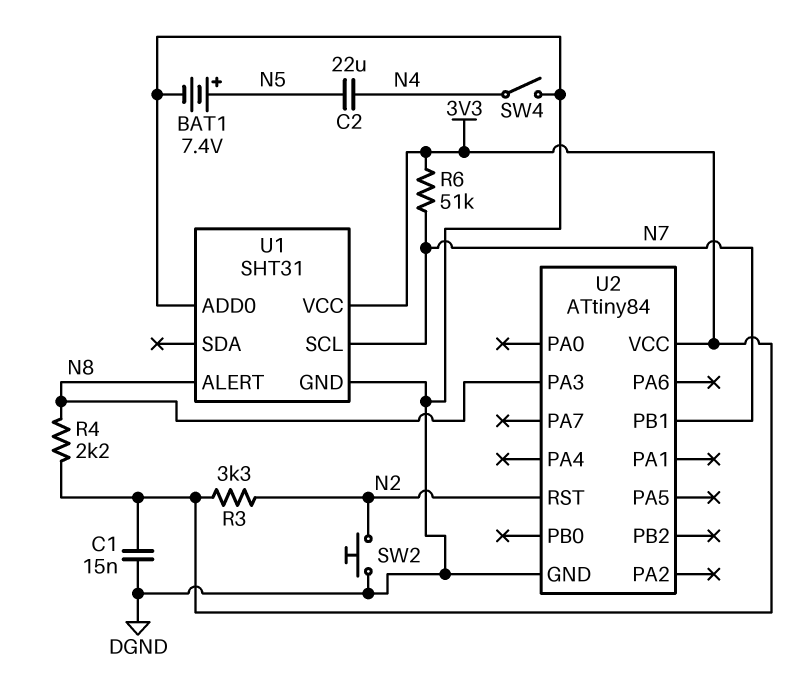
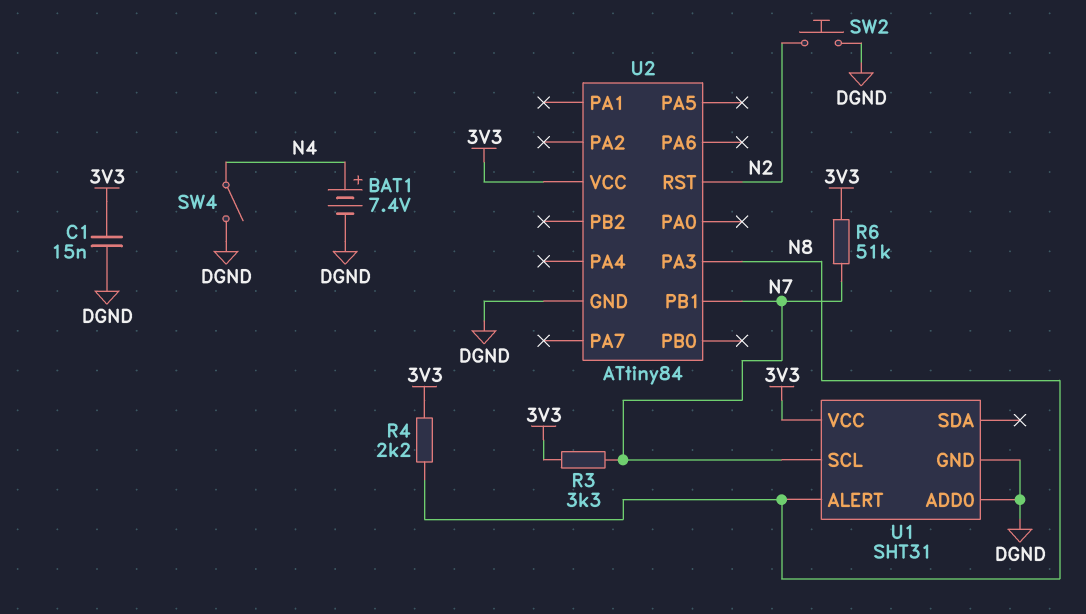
BAT1: 7.4V (plus N5, minus DGND) -> 7.4V (plus N4, minus DGND)
C2: 22uF (N4, N5) -> none
R3: 3.3k (3V3, N2) -> 3.3k (3V3, N7)

